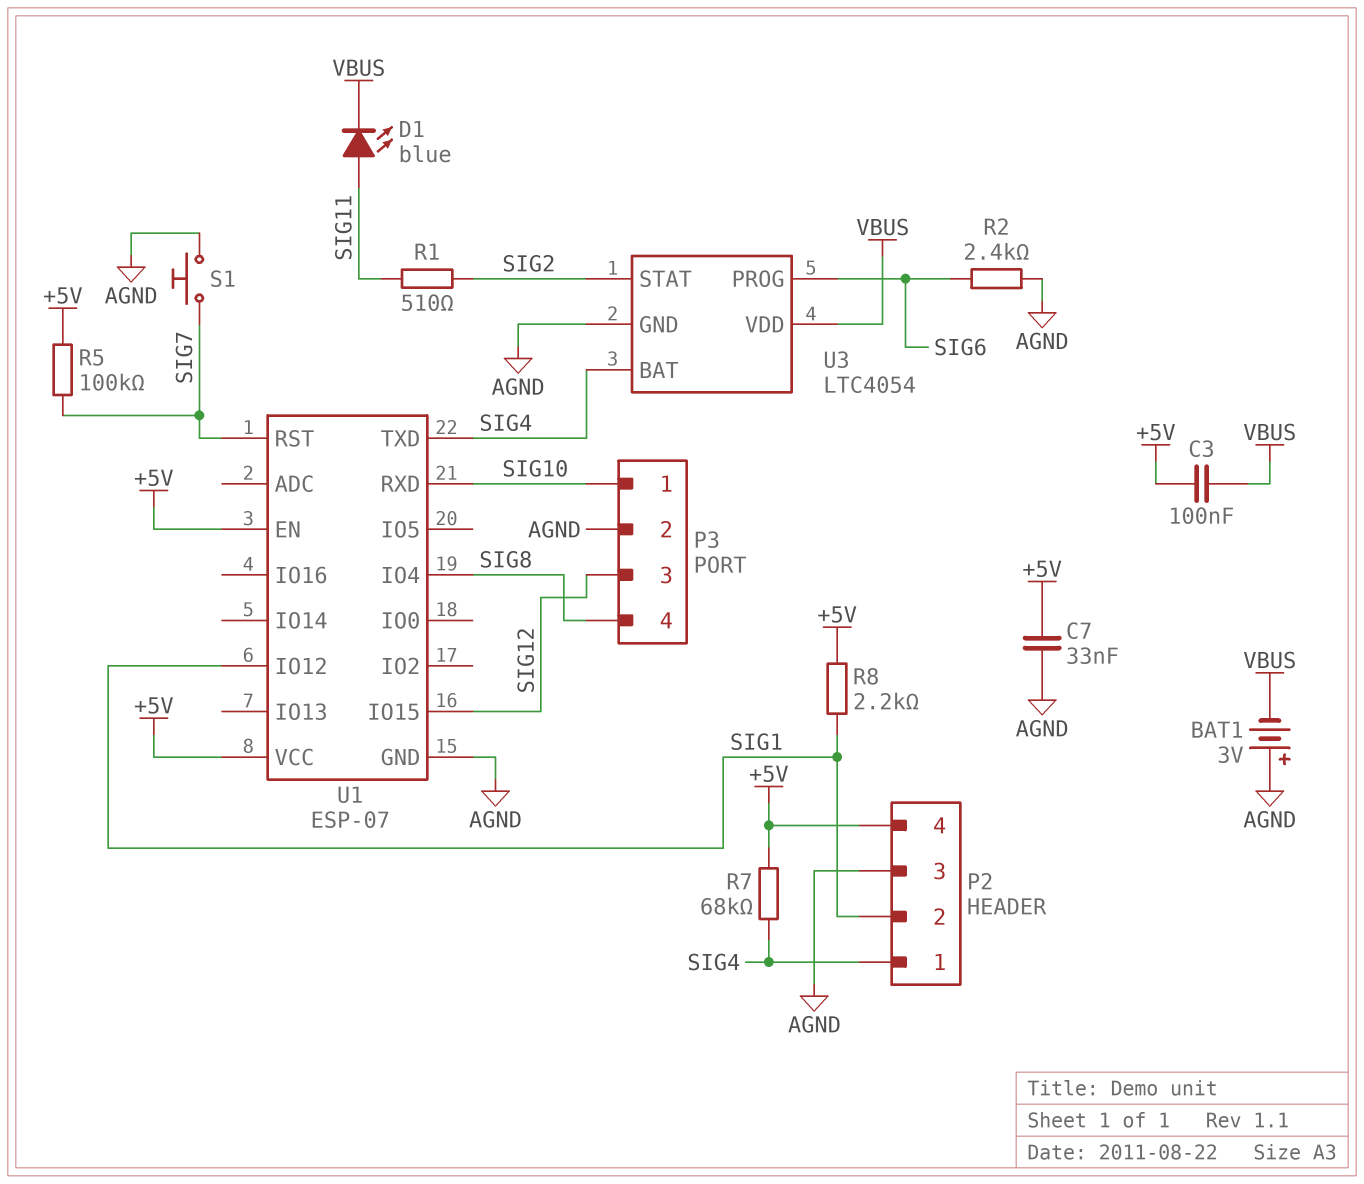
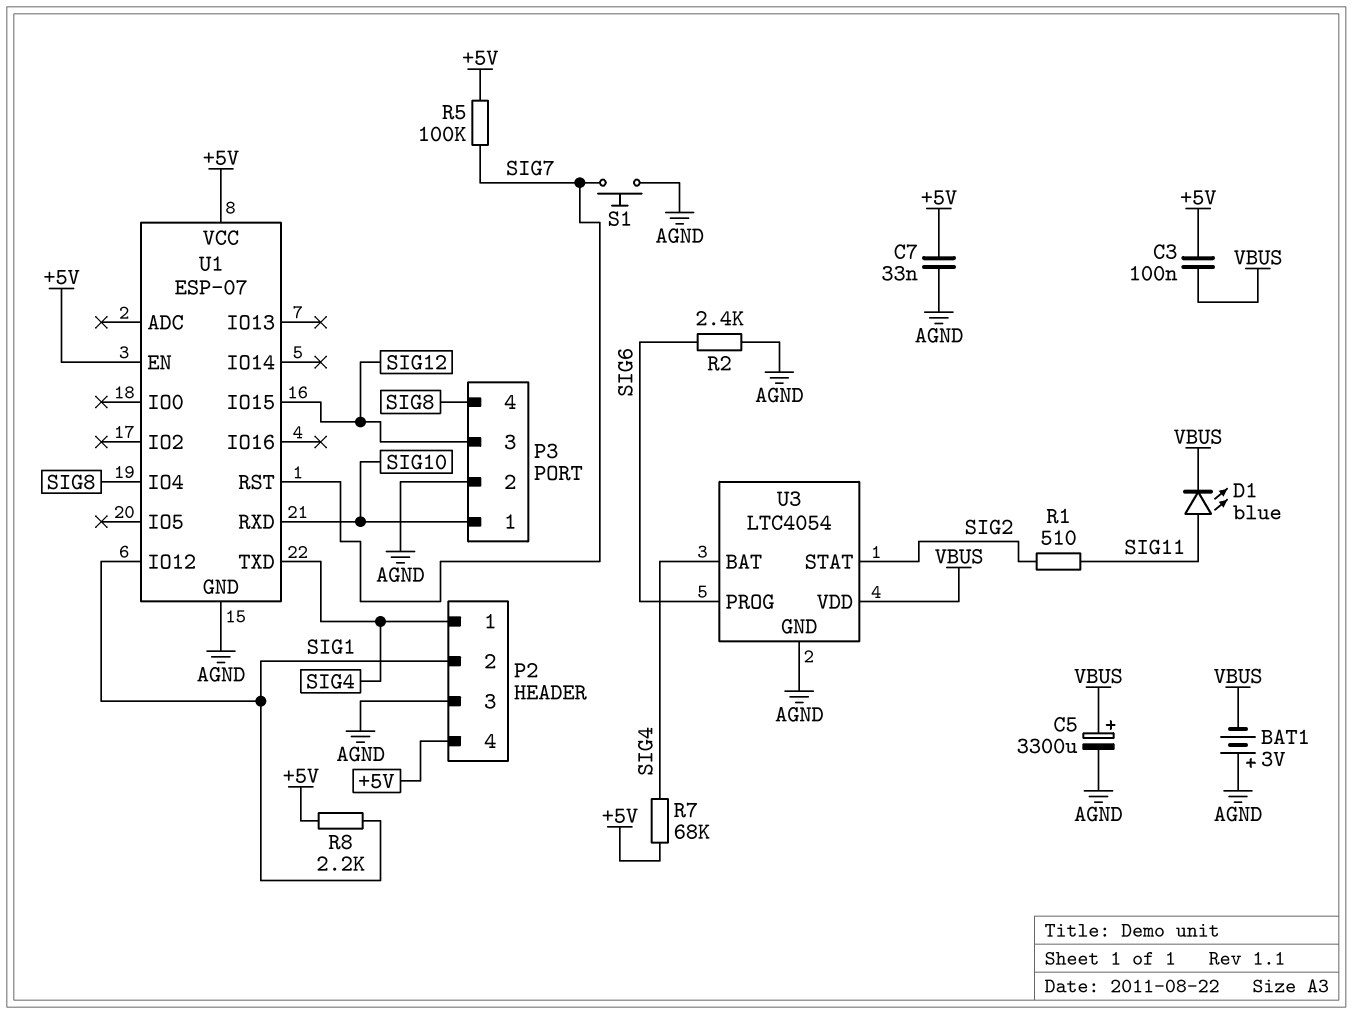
C5: none -> 3300uF (plus VBUS, minus AGND)

